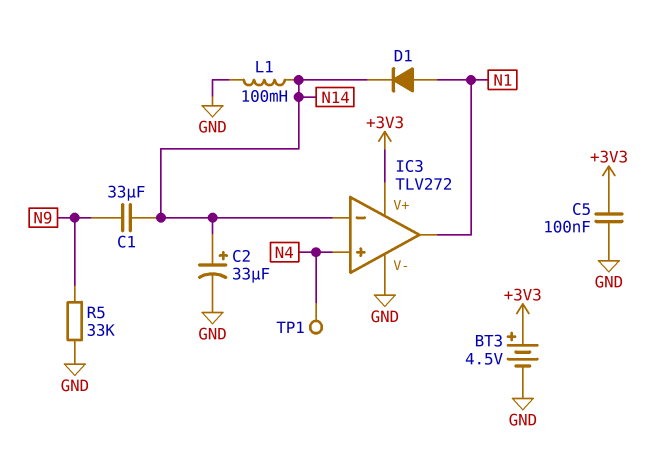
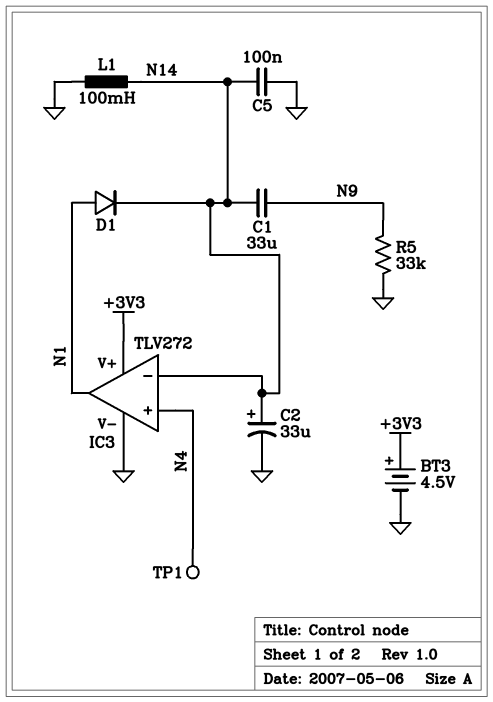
C5: 100nF (+3V3, GND) -> 100nF (GND, N14)

